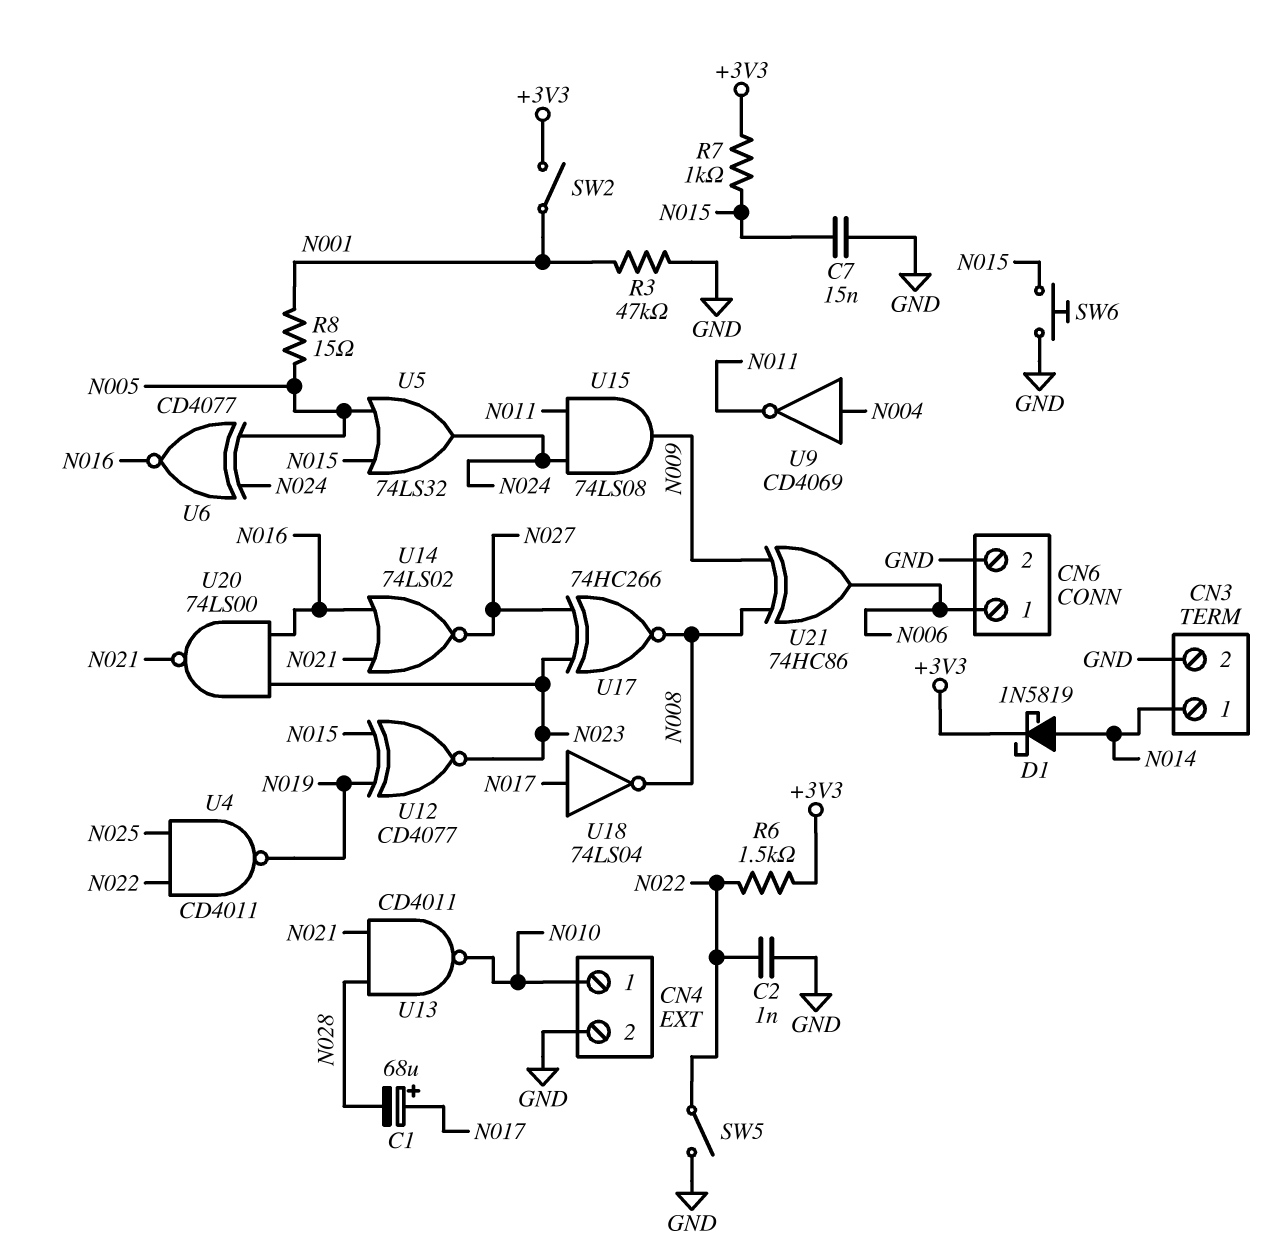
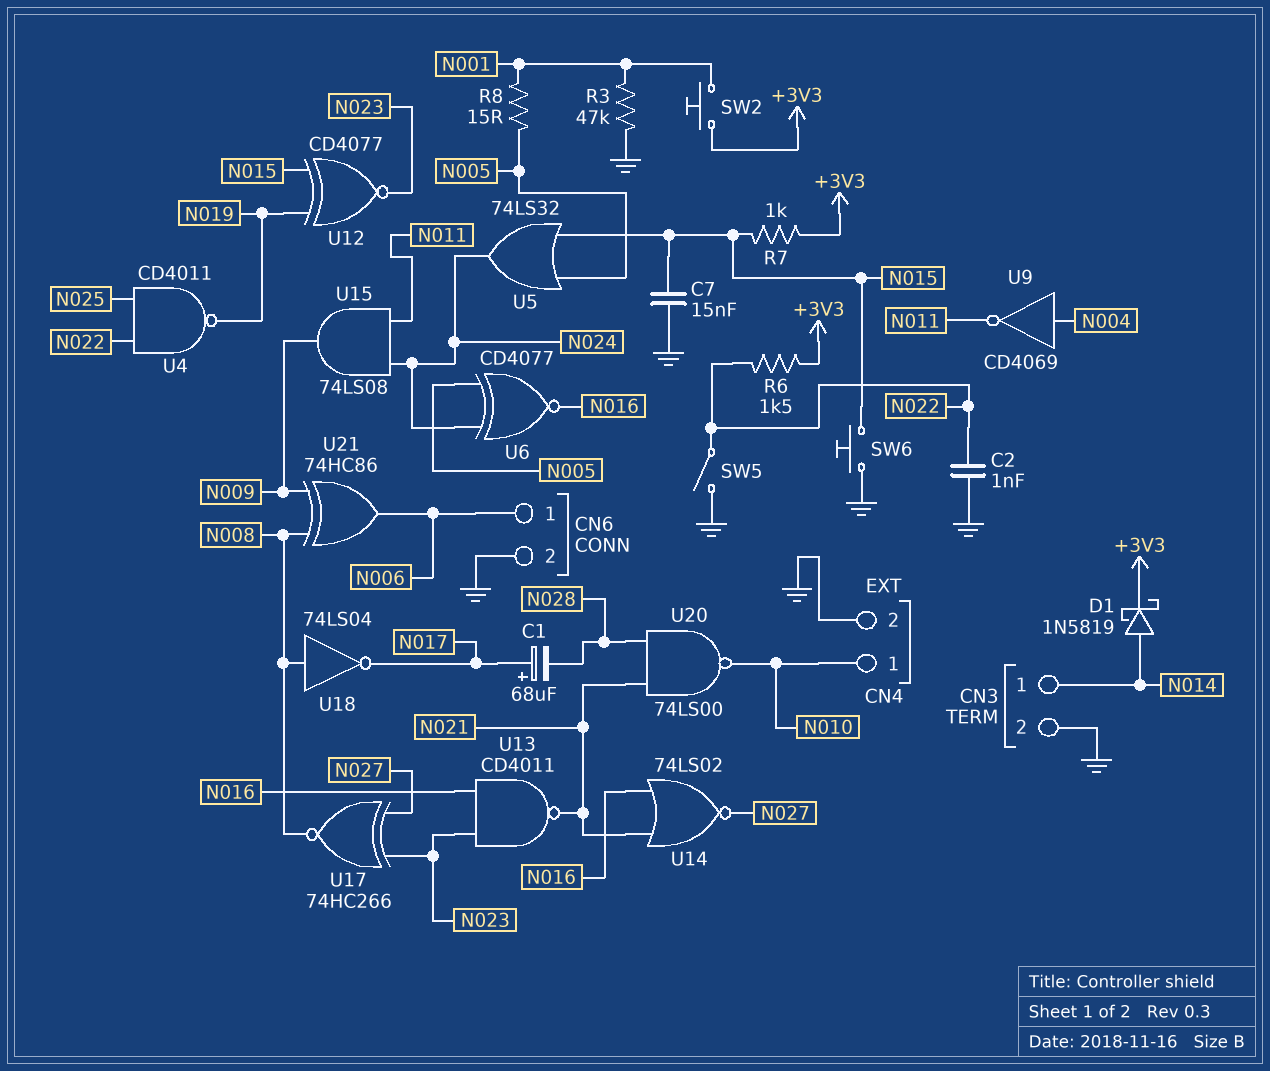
SW2: switch (+3V3, N001) -> button (+3V3, N001)
U13: NAND CD4011 (in N021, in N028, out N010) -> NAND CD4011 (in N016, in N023, out N021)
U18: NOT 74LS04 (in N017, out N008) -> NOT 74LS04 (in N008, out N017)
U20: NAND 74LS00 (in N016, in N023, out N021) -> NAND 74LS00 (in N021, in N028, out N010)

